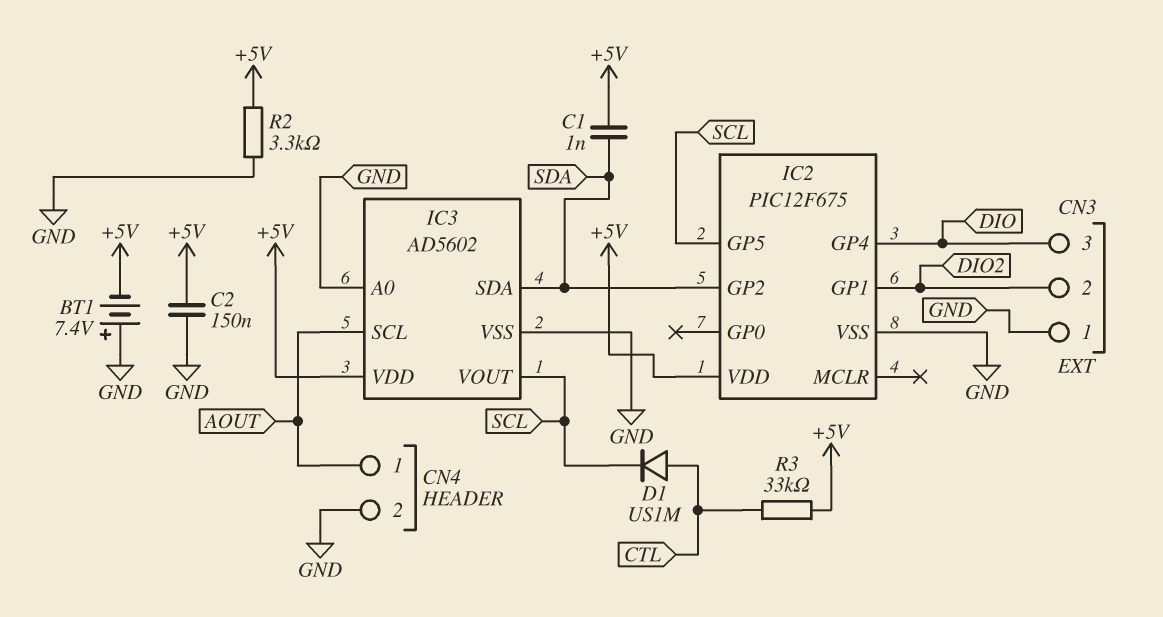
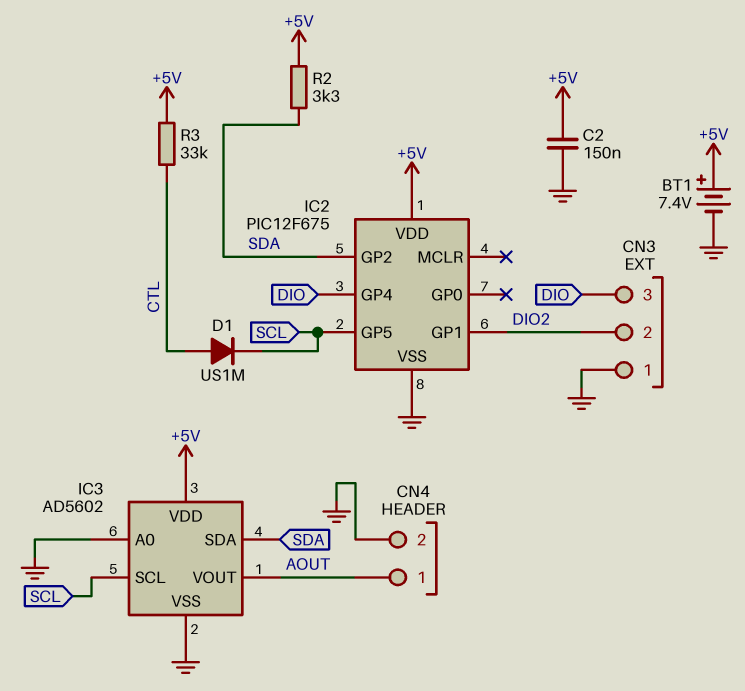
BT1: 7.4V (plus GND, minus +5V) -> 7.4V (plus +5V, minus GND)
C1: 1nF (+5V, SDA) -> none
IC3 pin SCL: AOUT -> SCL
IC3 pin VOUT: SCL -> AOUT
R2: 3.3k (+5V, GND) -> 3.3k (+5V, SDA)

